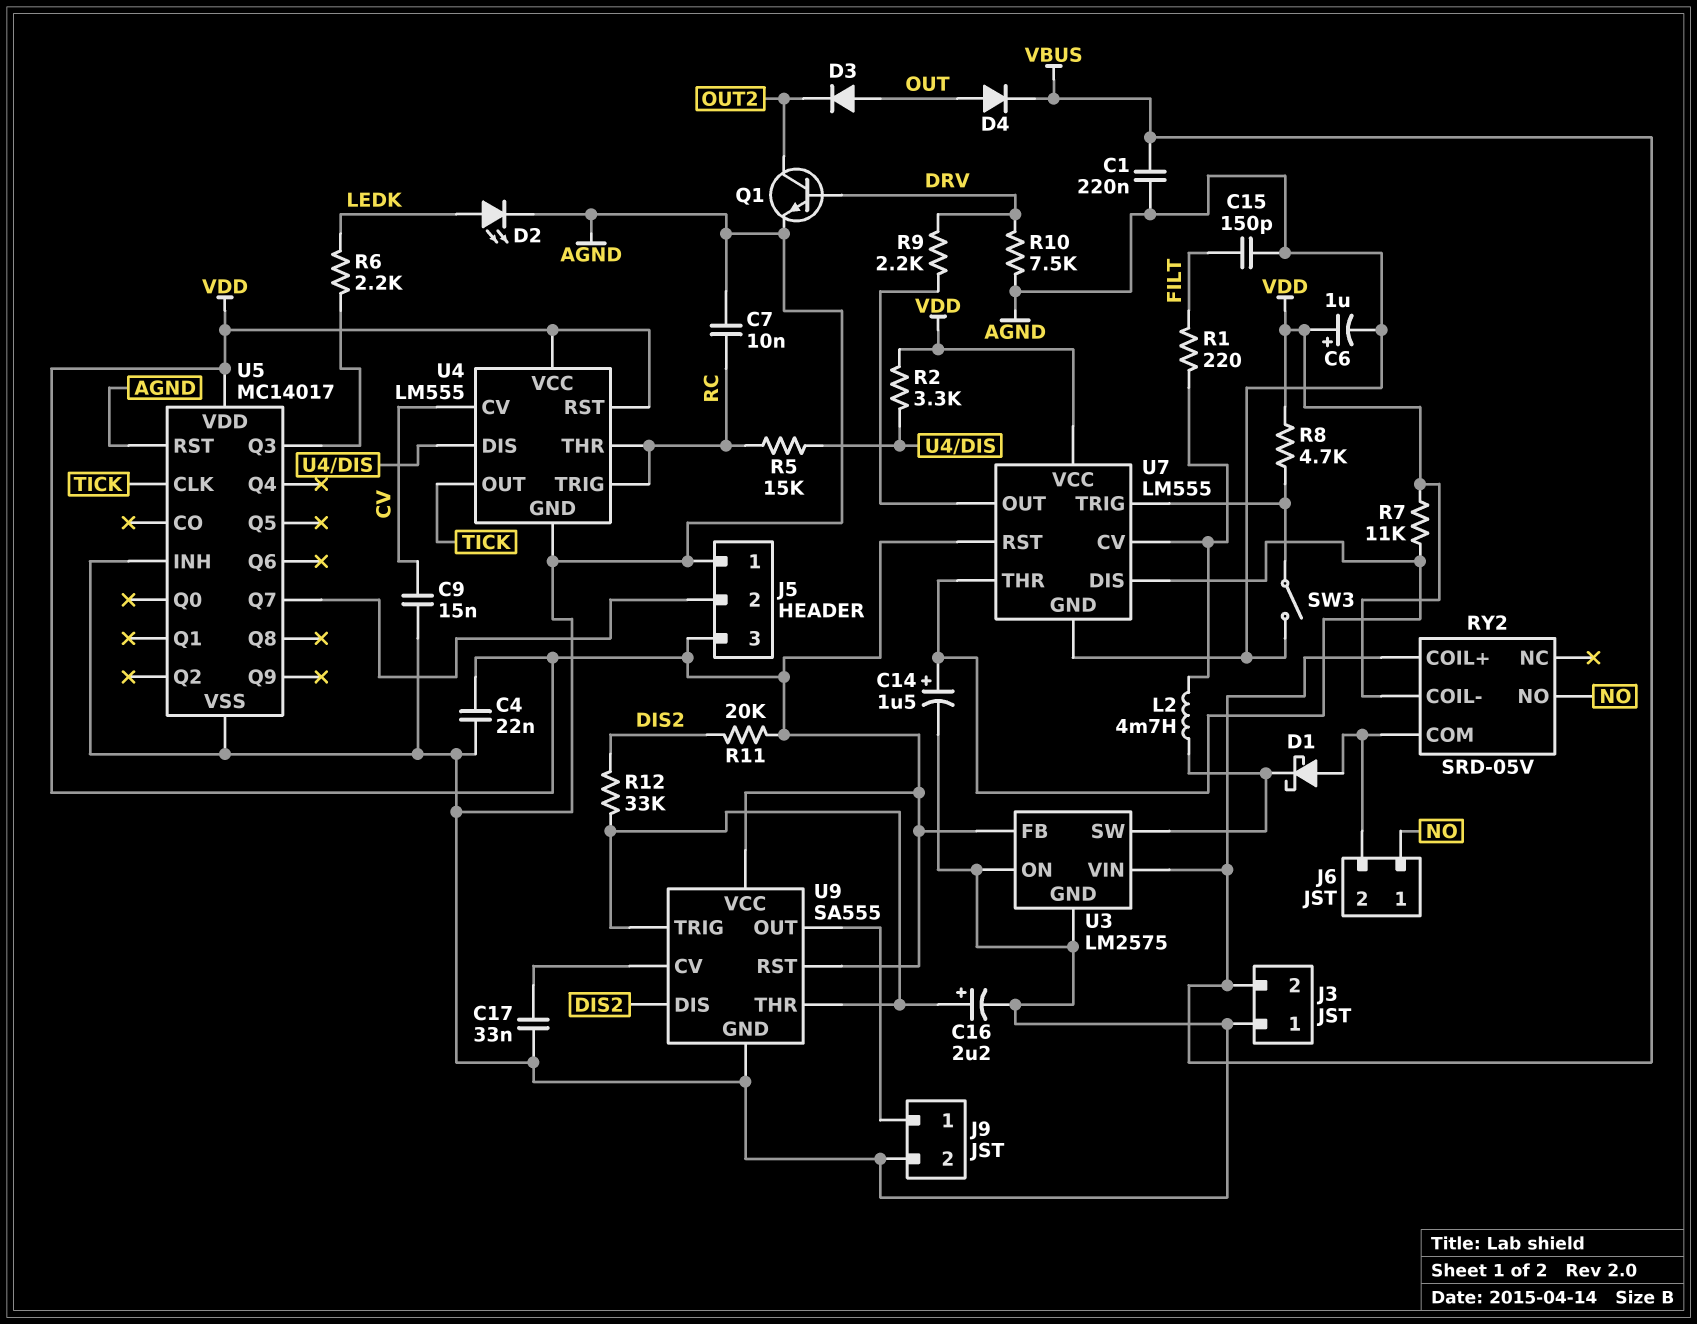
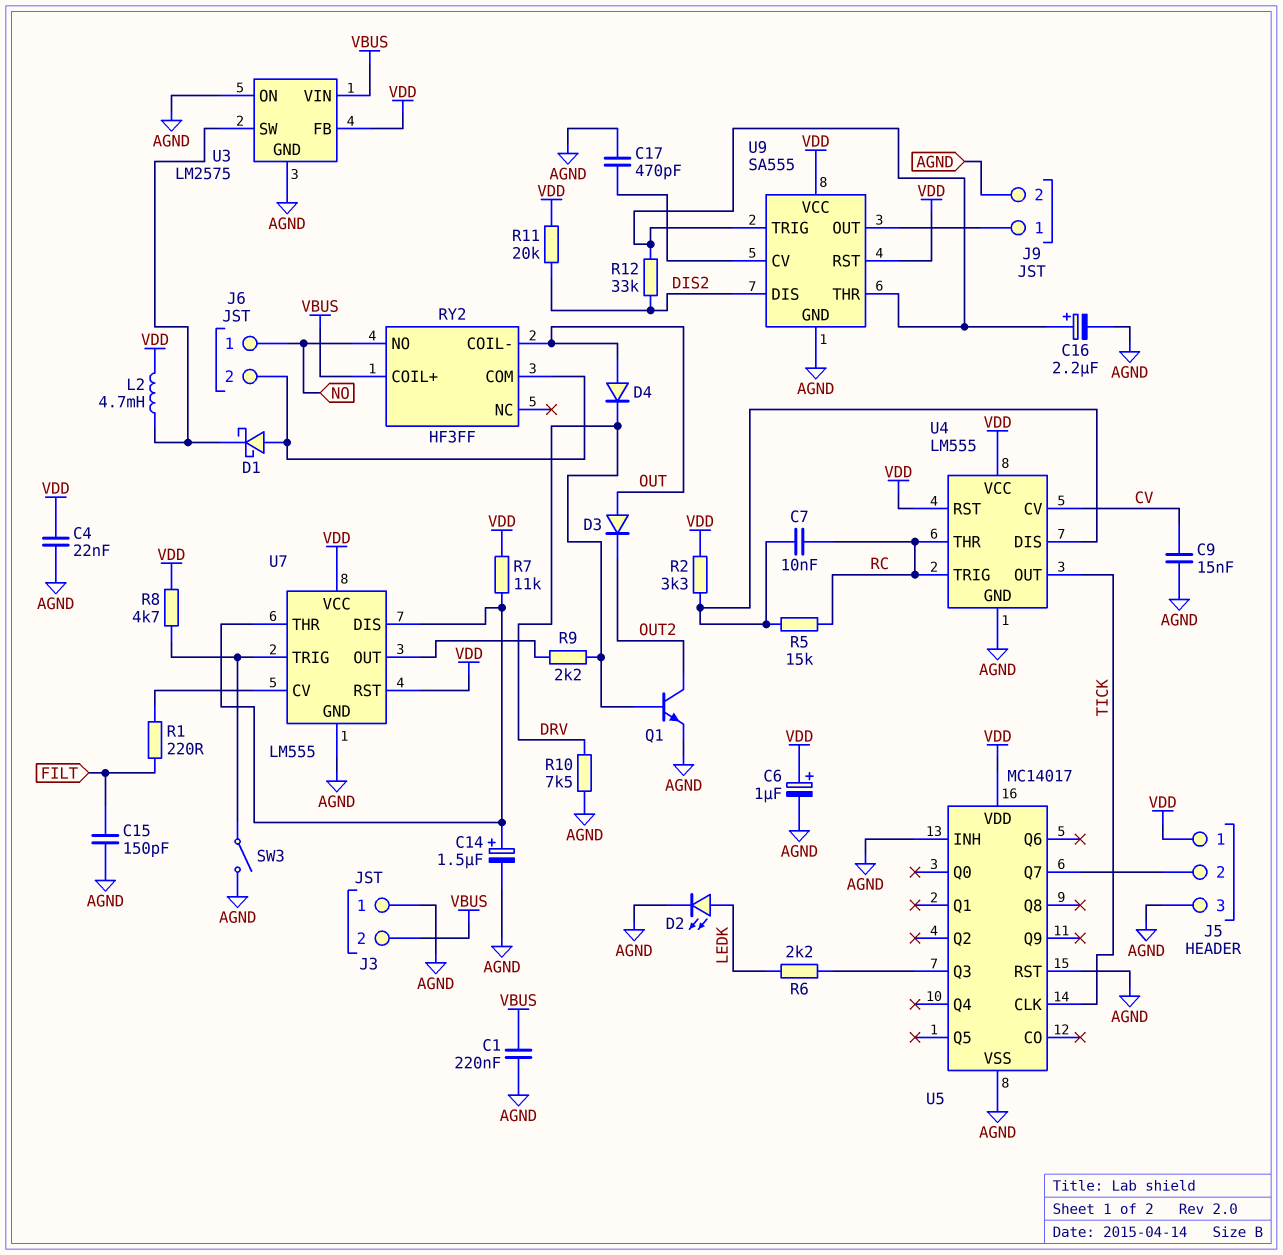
C7: 10nF (AGND, RC) -> 10nF (RC, U4/DIS)
C17: 33nF (AGND, U9/CV) -> 470pF (AGND, U9/CV)
D4: diode (A OUT, K VBUS) -> diode (A OUT, K DRV)
J5 pin 1: AGND -> VDD
J5 pin 3: VDD -> AGND
L2: 4.7mH (U3/SW, U7/CV) -> 4.7mH (U3/SW, VDD)
RY2: SRD-05V -> HF3FF
RY2 pin COIL-: VDD -> OUT

